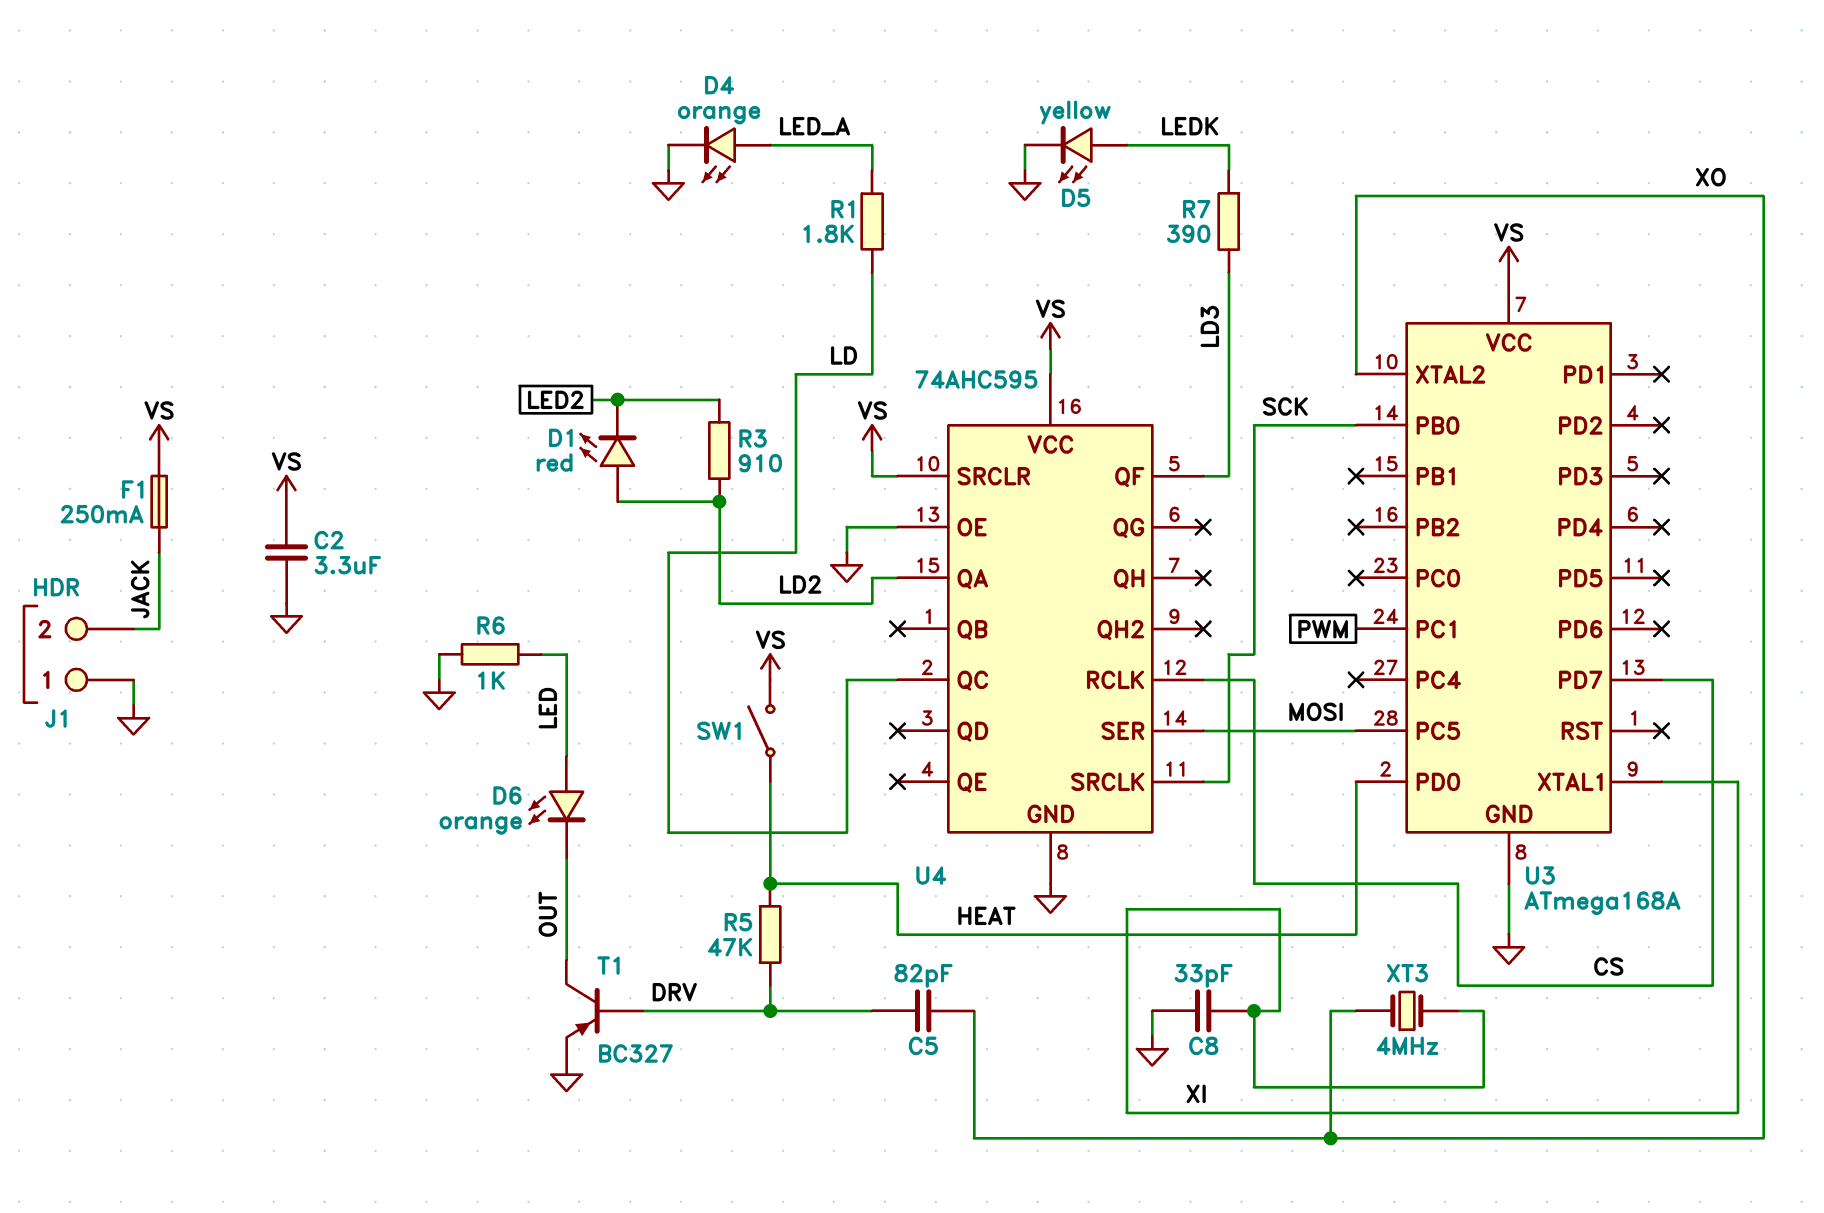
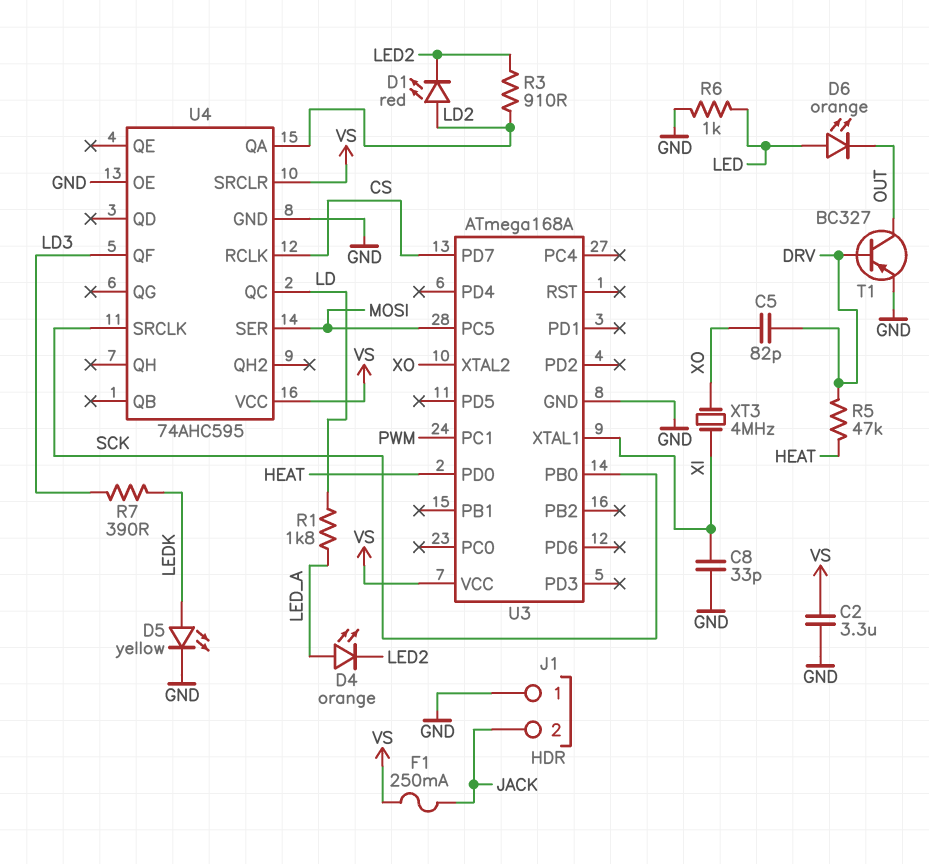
D4: LED orange (A LED_A, K GND) -> LED orange (A LED_A, K LED2)
SW1: switch (HEAT, VS) -> none

